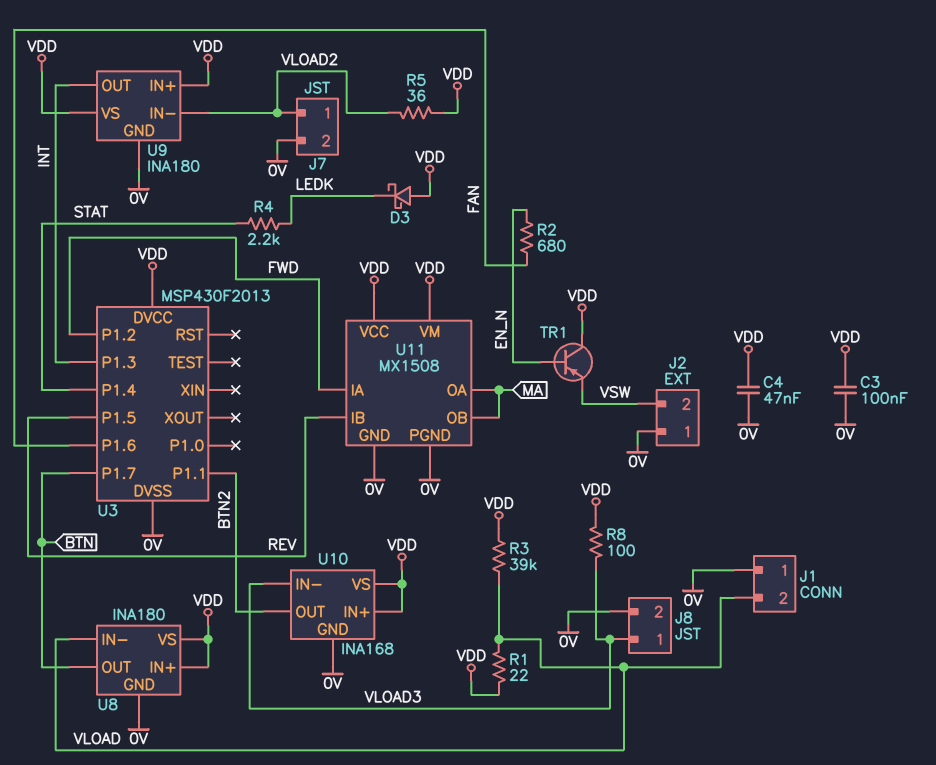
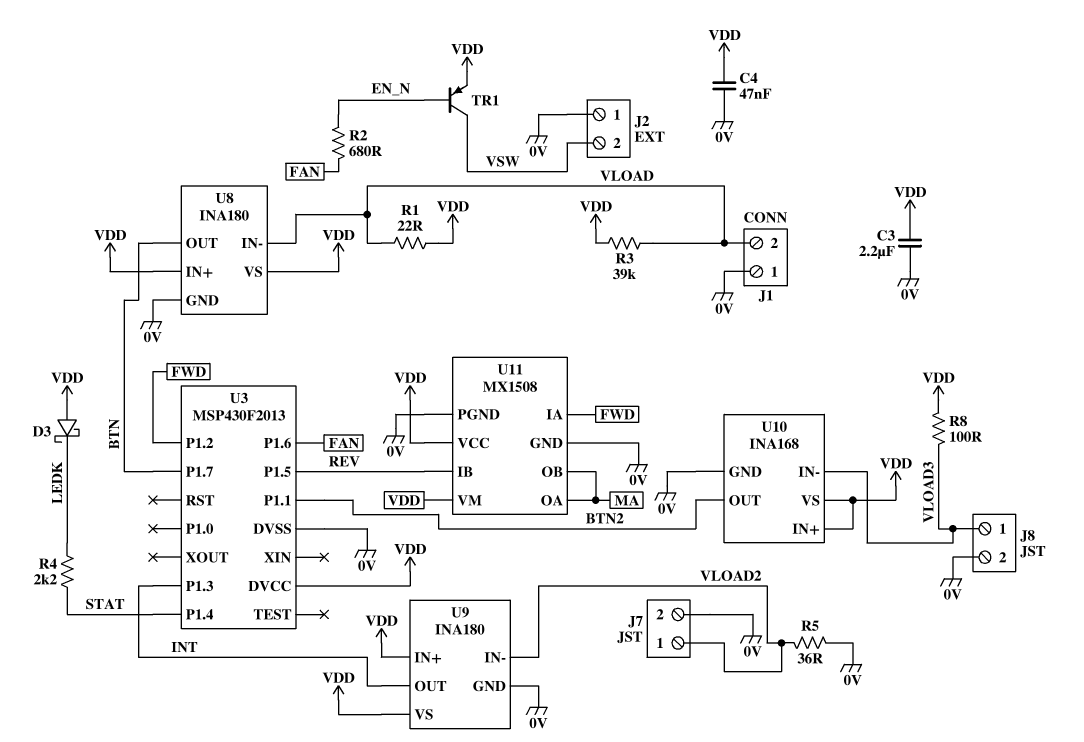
C3: 100nF (0V, VDD) -> 2.2uF (0V, VDD)
R5: 36 (VDD, VLOAD2) -> 36 (0V, VLOAD2)
TR1: PNP (B EN_N, C VDD, E VSW) -> PNP (B EN_N, C VSW, E VDD)

